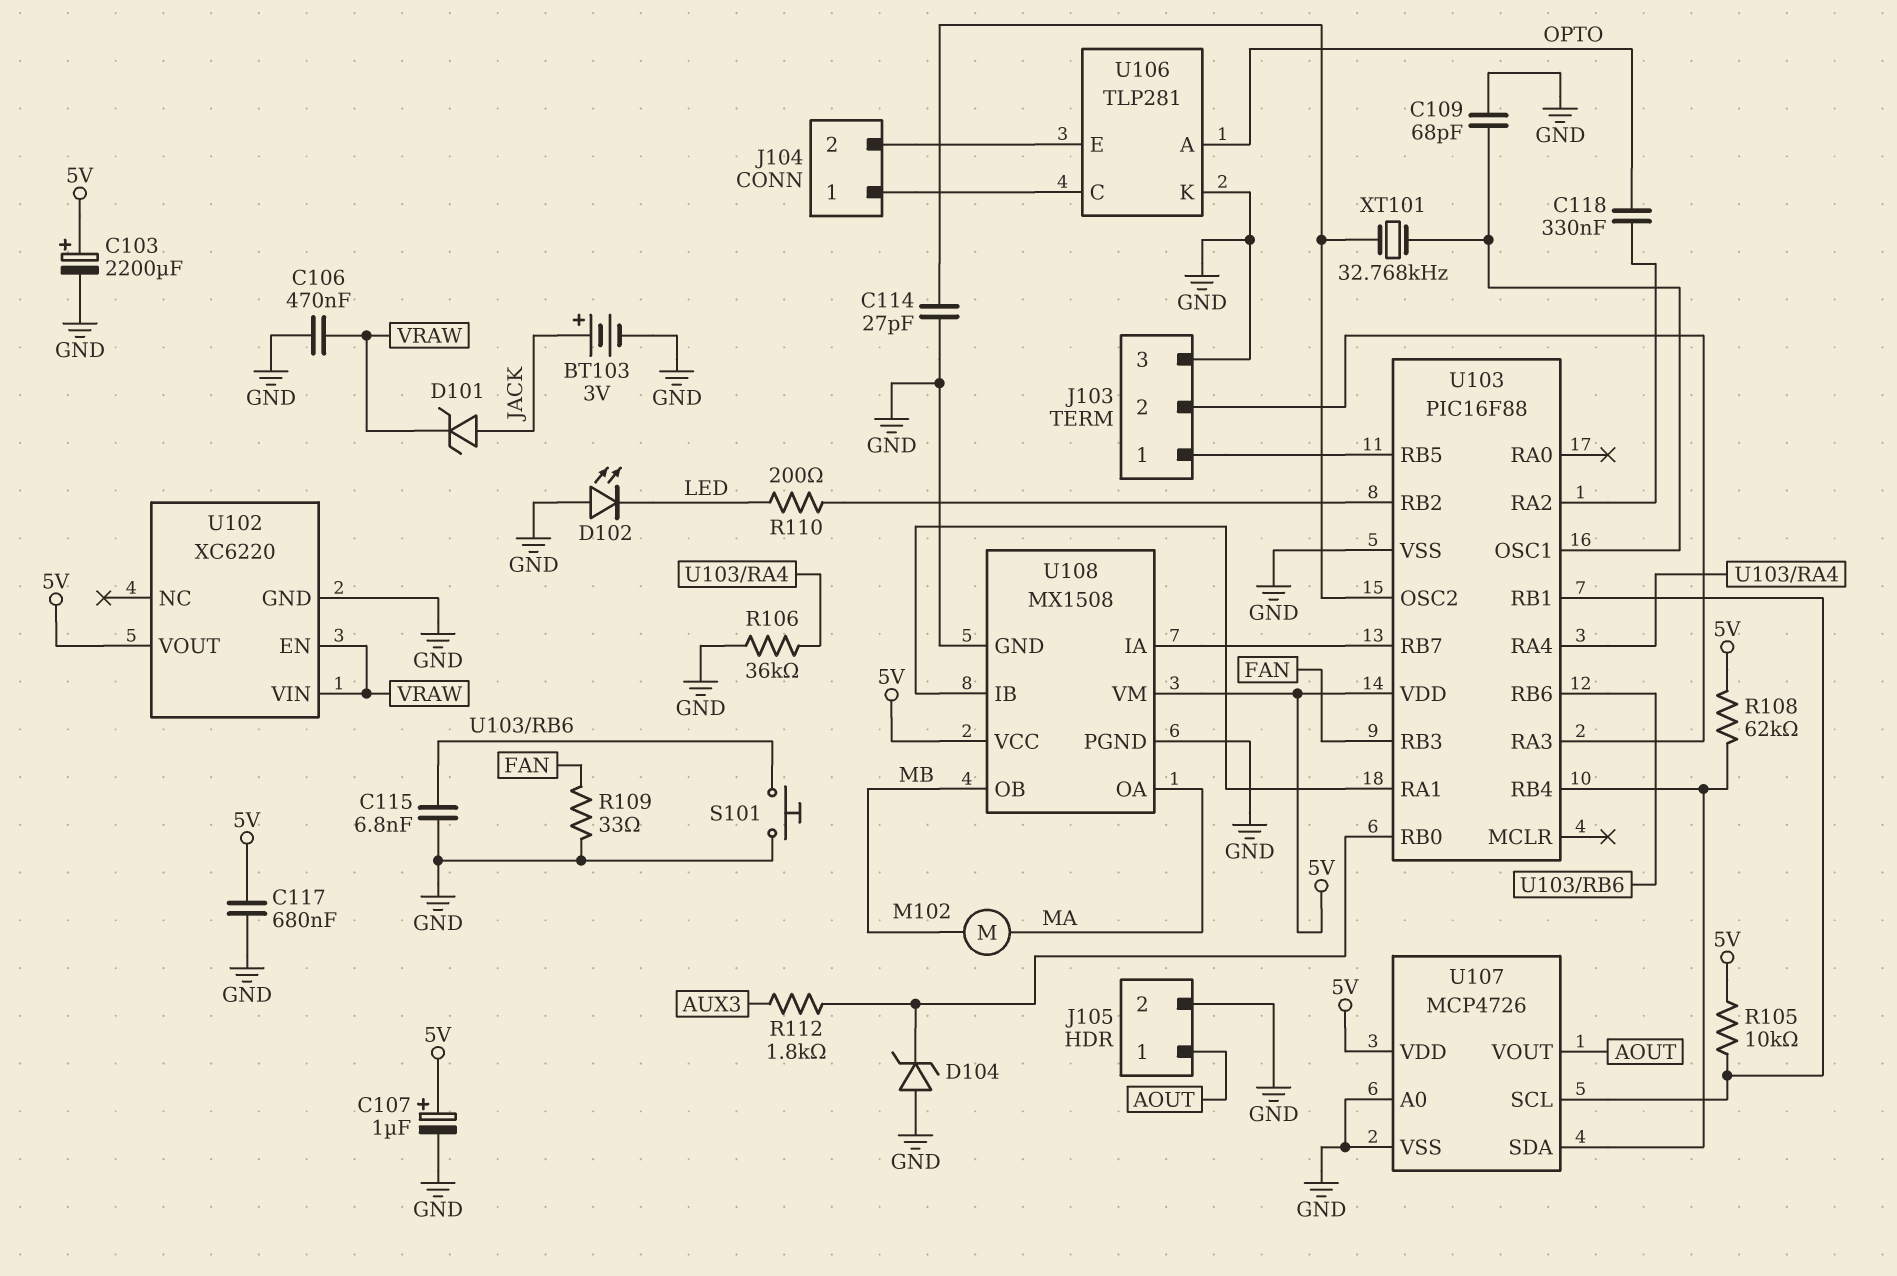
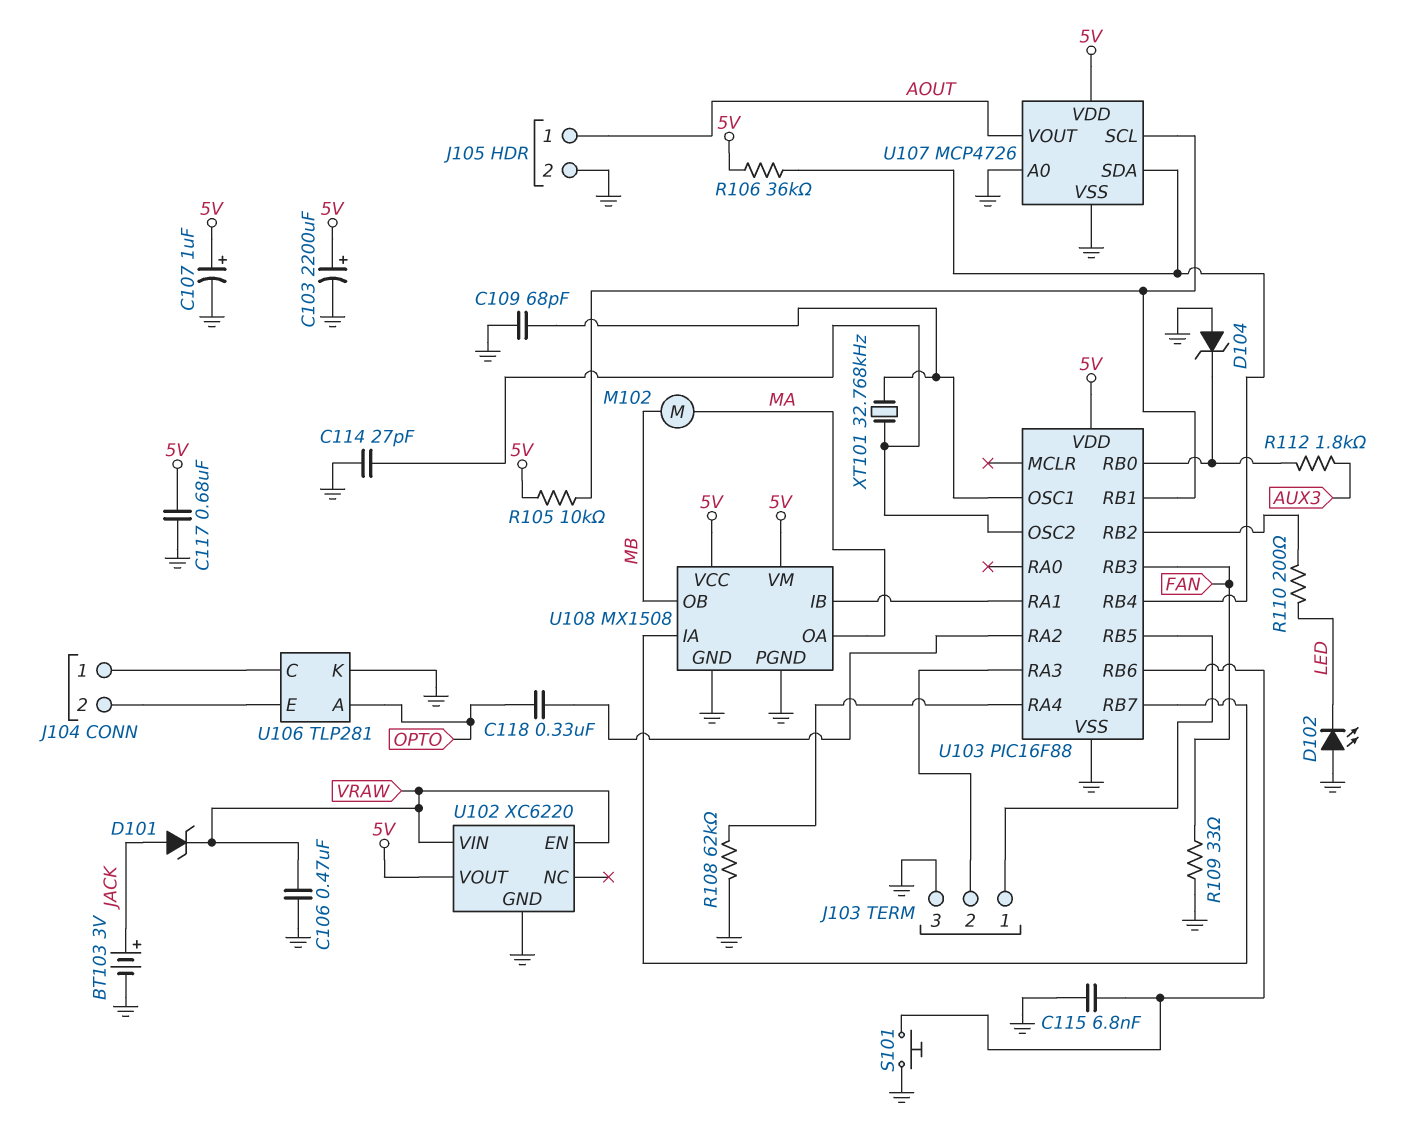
R106: 36k (GND, U103/RA4) -> 36k (5V, U103/RB4)
R108: 62k (5V, U103/RB4) -> 62k (GND, U103/RA4)

